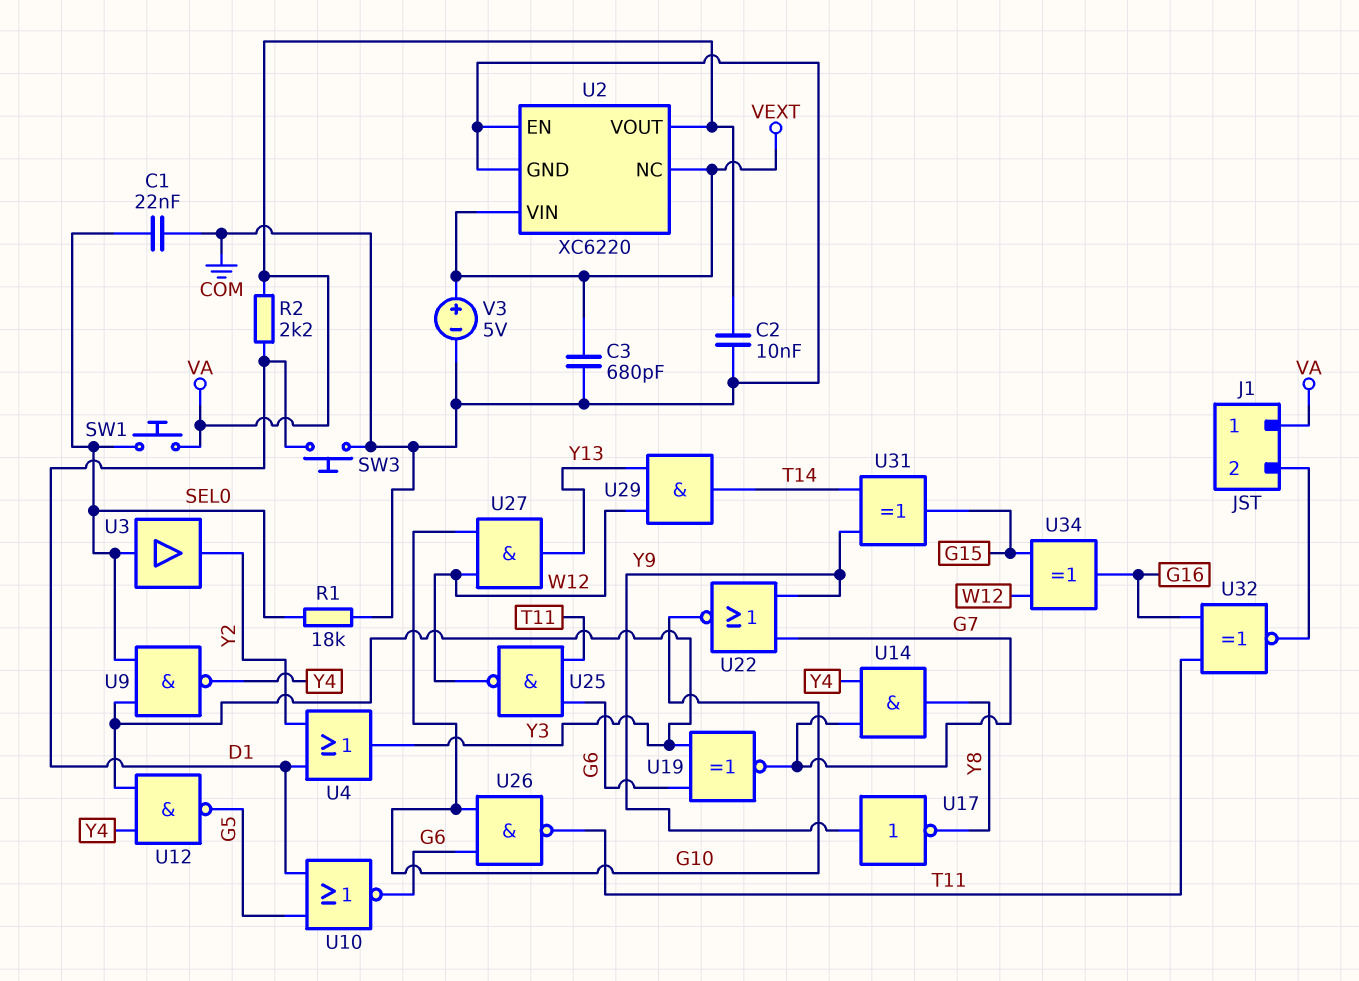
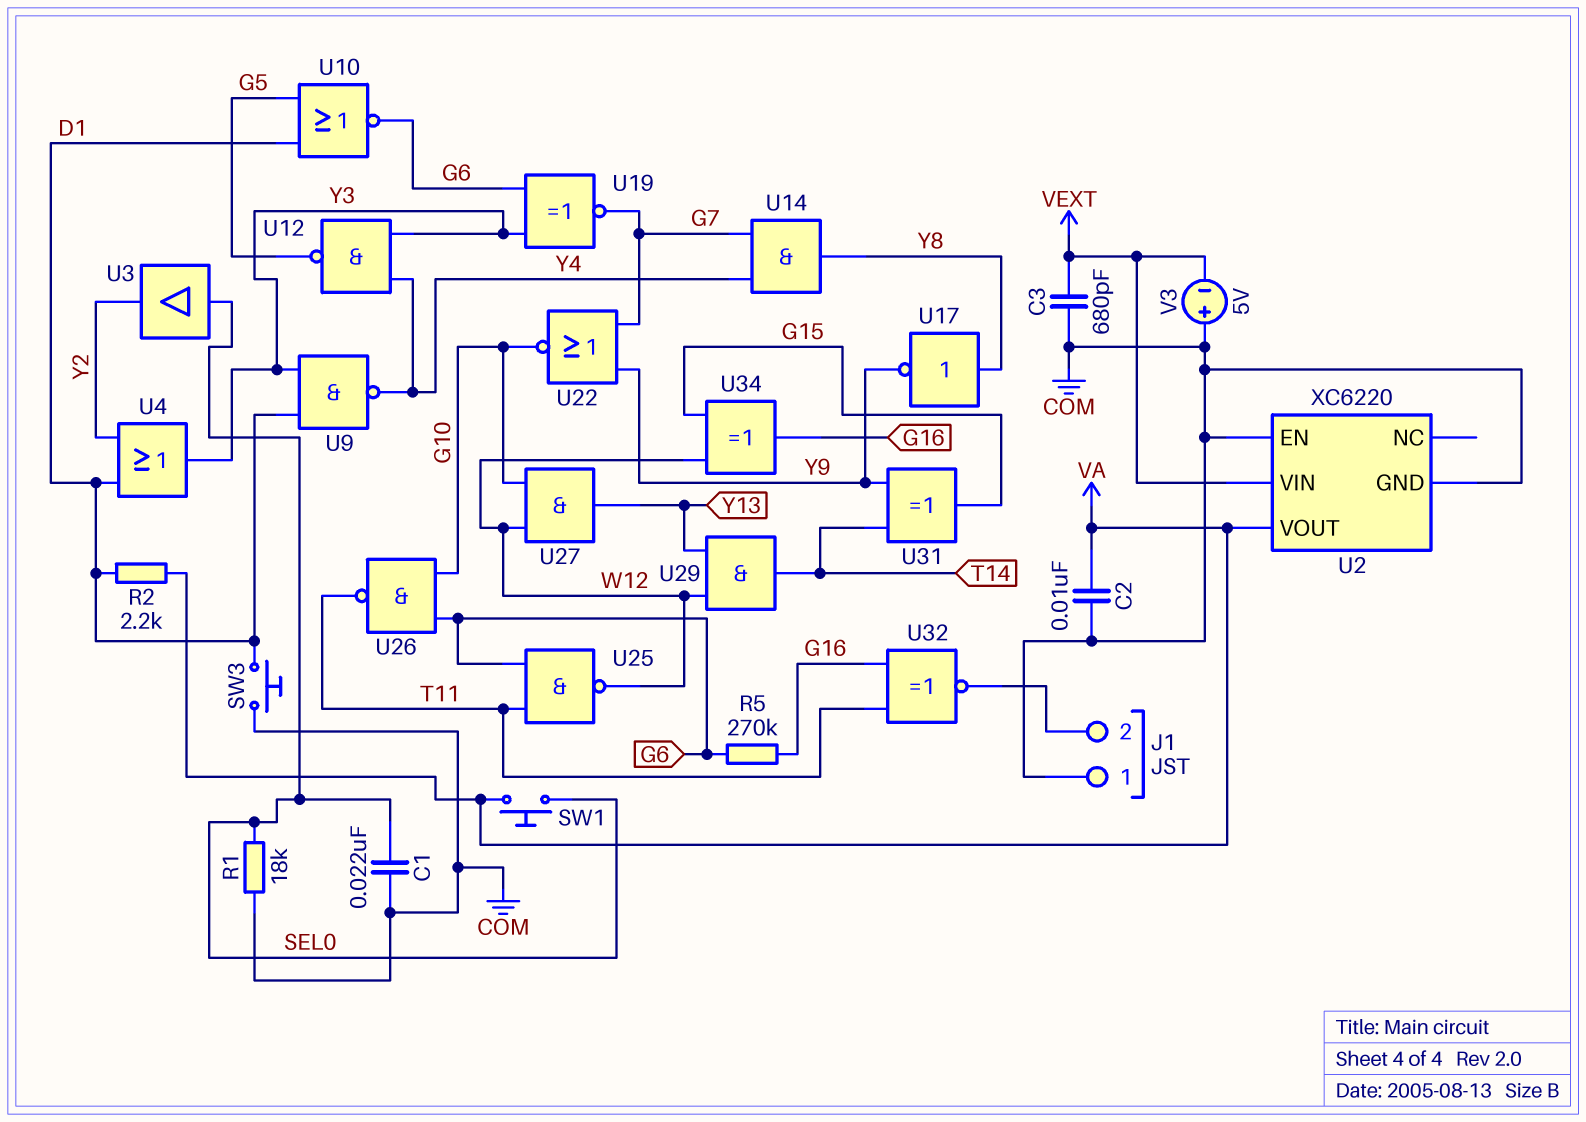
J1 pin 1: VA -> COM
R5: none -> 270k (G6, G16)
U2 pin NC: VEXT -> none
U9: NAND (in SEL0, in Y3, out Y4) -> NAND (in D1, in Y3, out Y4)
U17: NOT (in Y9, out Y8) -> NOT (in Y8, out Y9)
V3: 5V (plus VEXT, minus COM) -> 5V (plus COM, minus VEXT)

